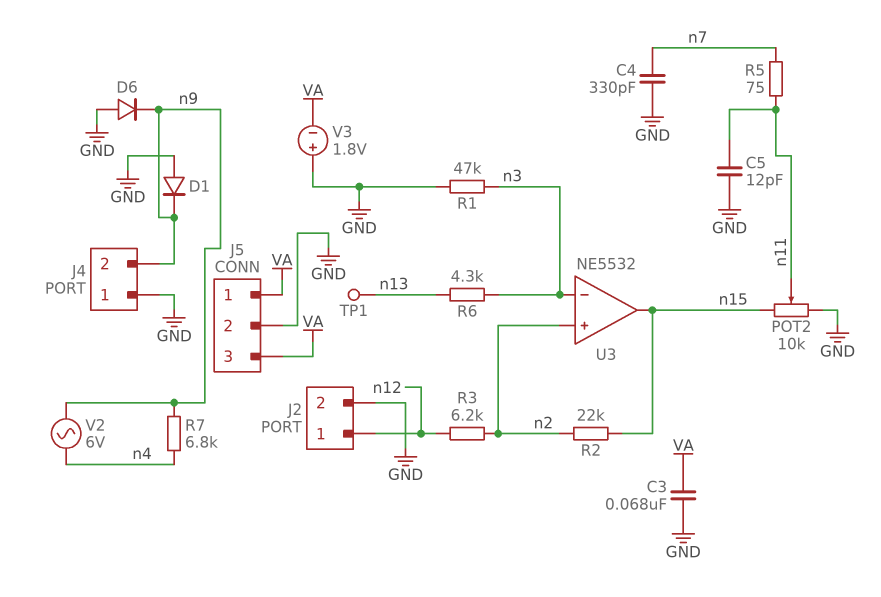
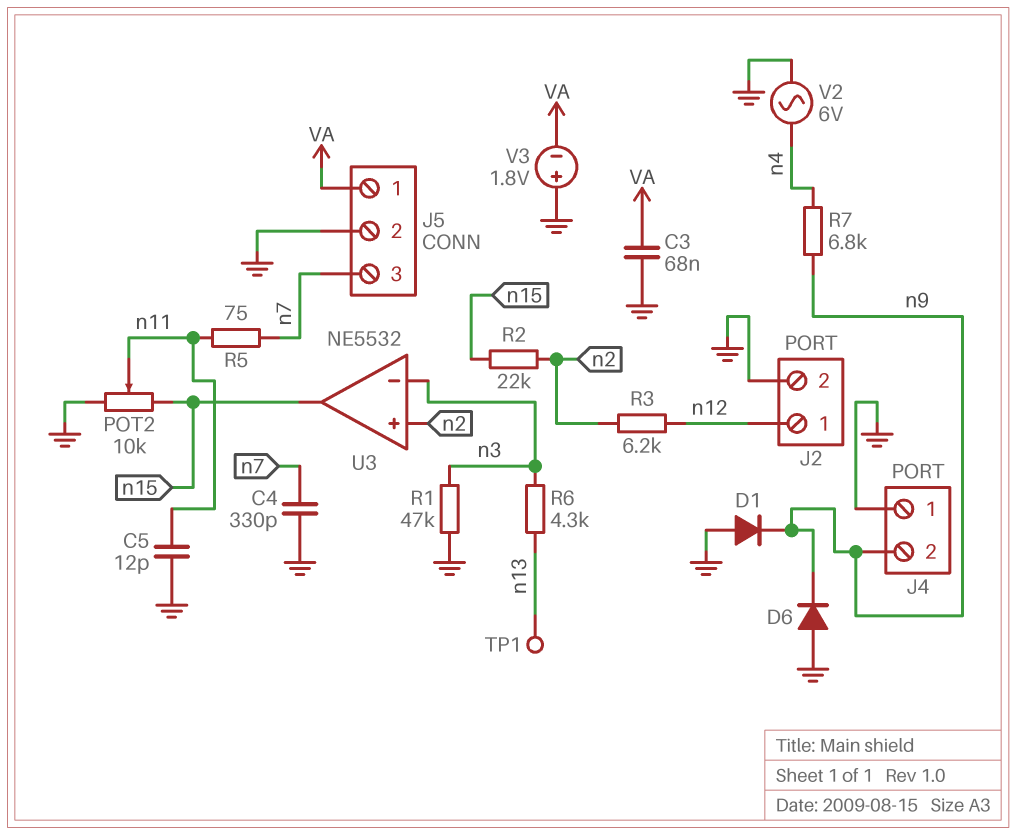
J5 pin 3: VA -> n7
V2: AC 6V (n4, n9) -> AC 6V (GND, n4)

